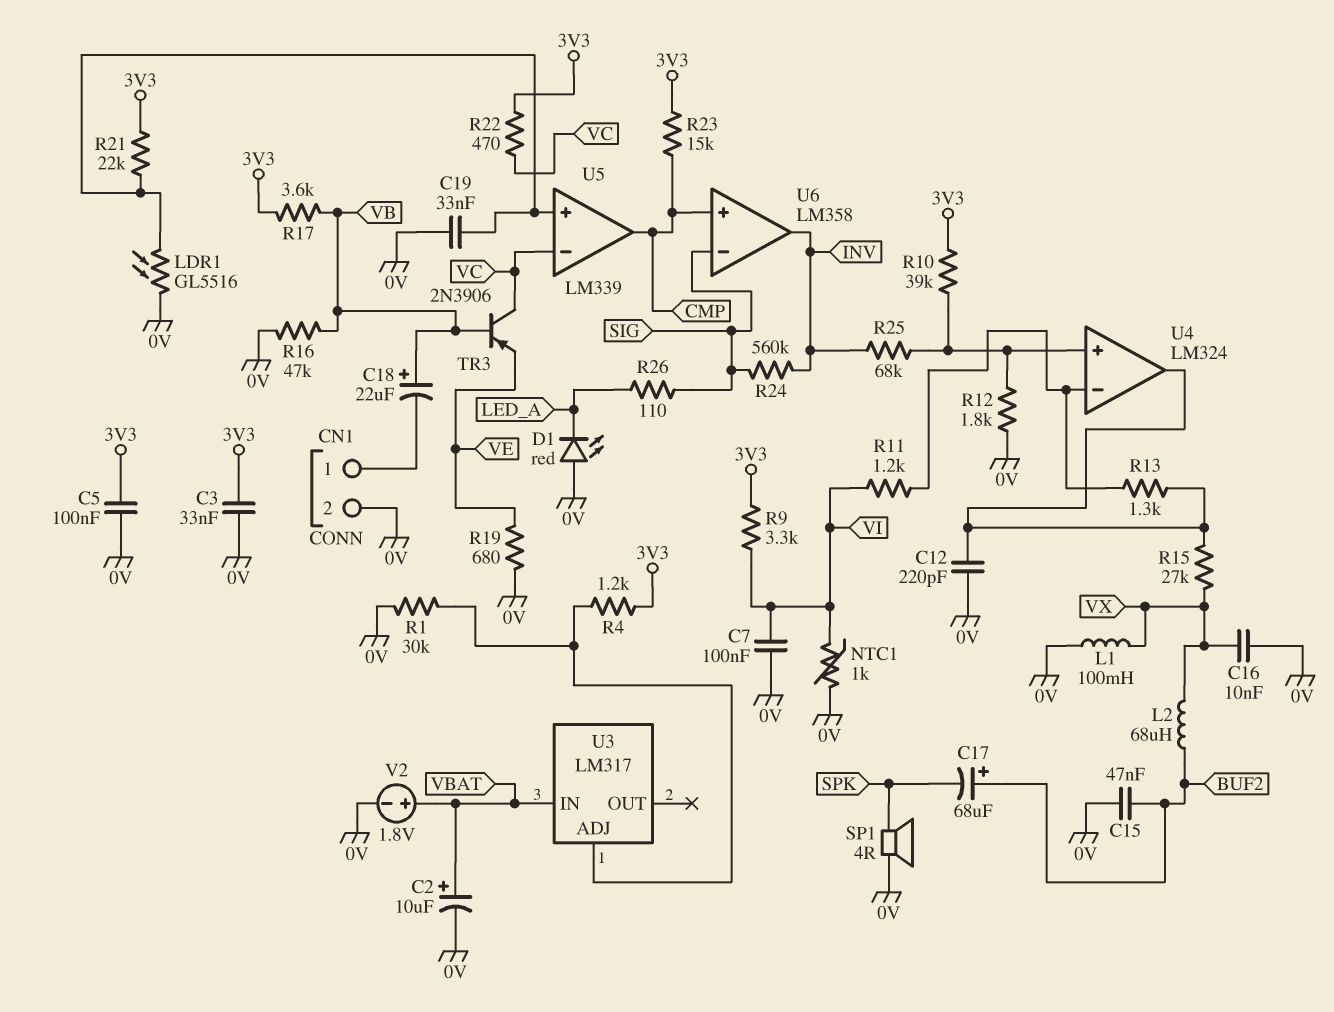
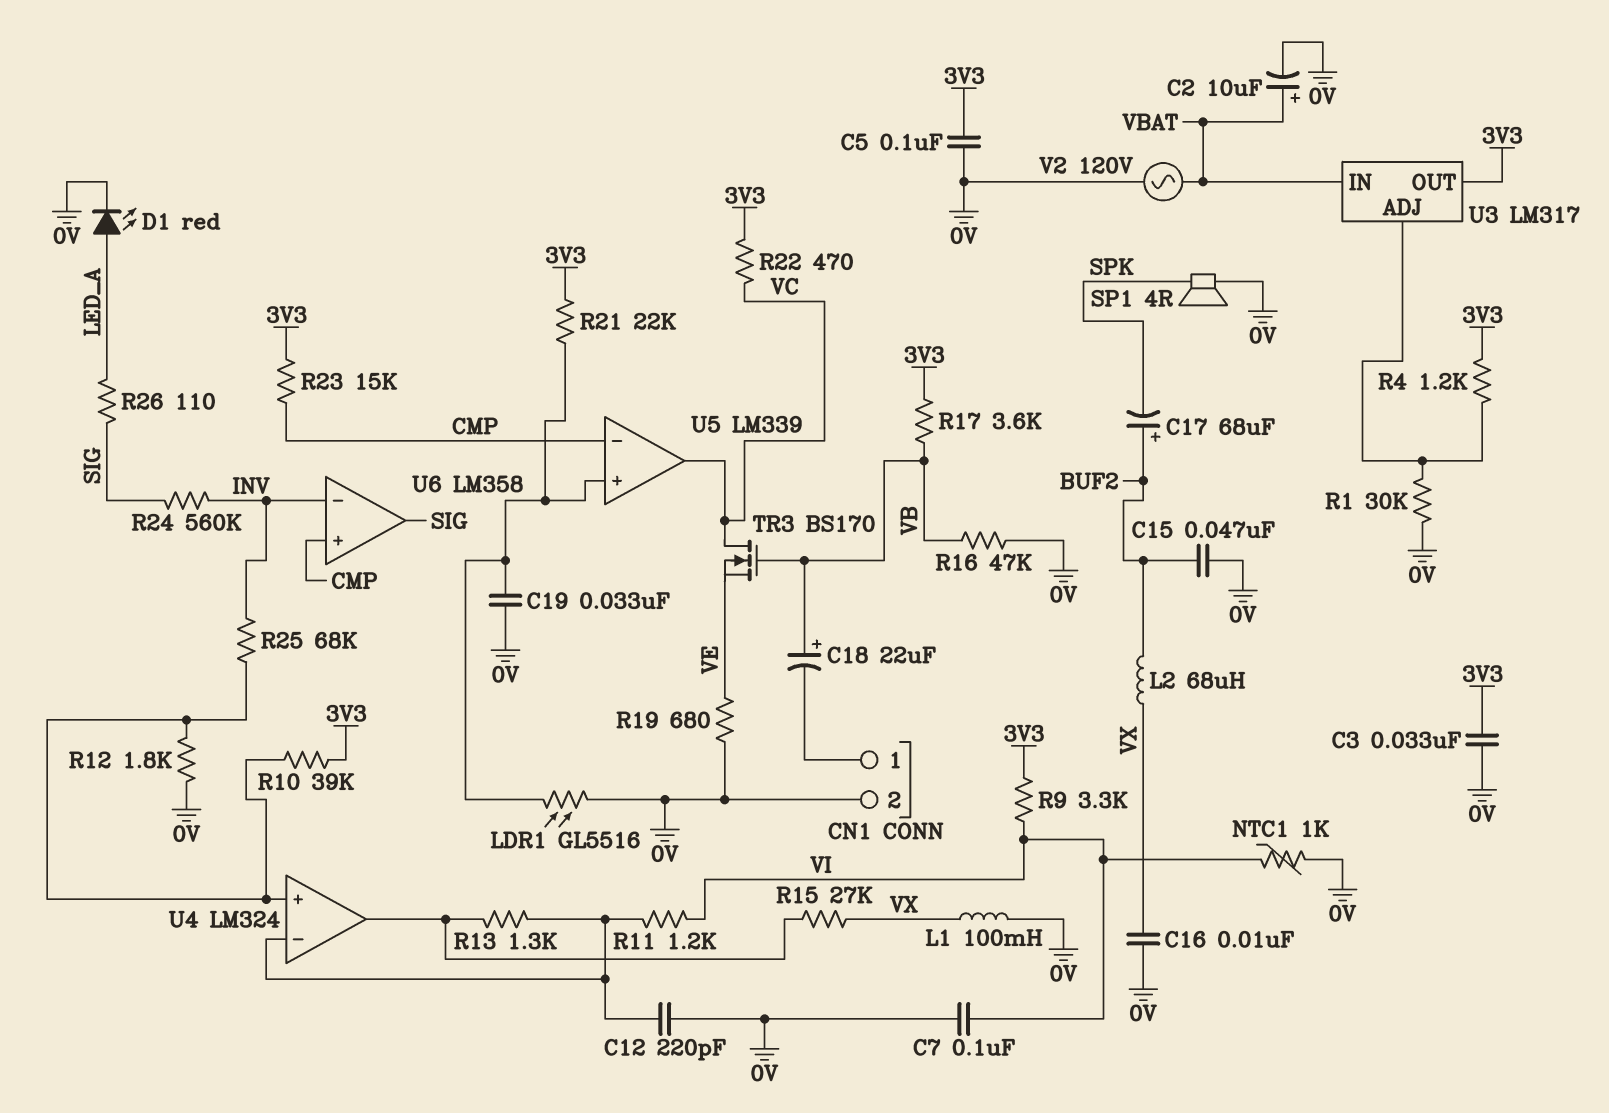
C12: 220pF (0V, U4/out) -> 220pF (0V, U4/in-)
D1: LED red (A 0V, K LED_A) -> LED red (A LED_A, K 0V)
TR3: PNP 2N3906 (B VB, C VC, E VE) -> NMOS BS170 (G VB, D VC, S VE)
U3 pin OUT: none -> 3V3
U5 pin in-: VC -> CMP
U5 pin out: CMP -> VC
U6 pin in-: SIG -> INV
U6 pin out: INV -> SIG
V2: 1.8V (plus VBAT, minus 0V) -> AC 120V (0V, VBAT)

